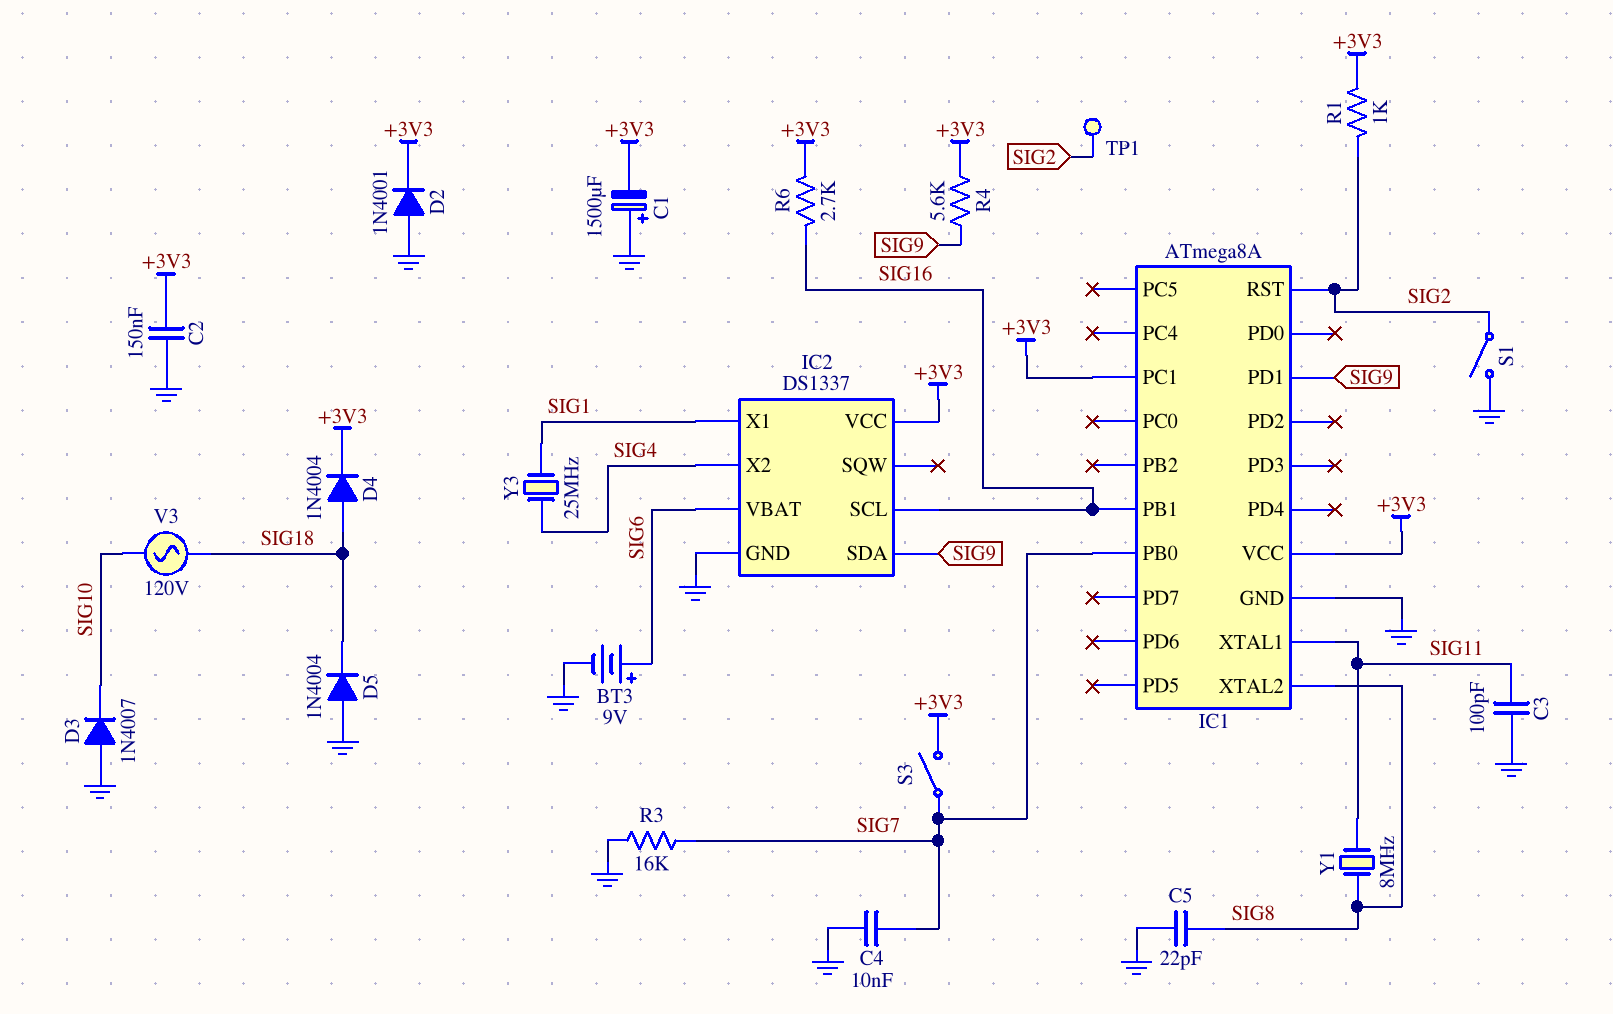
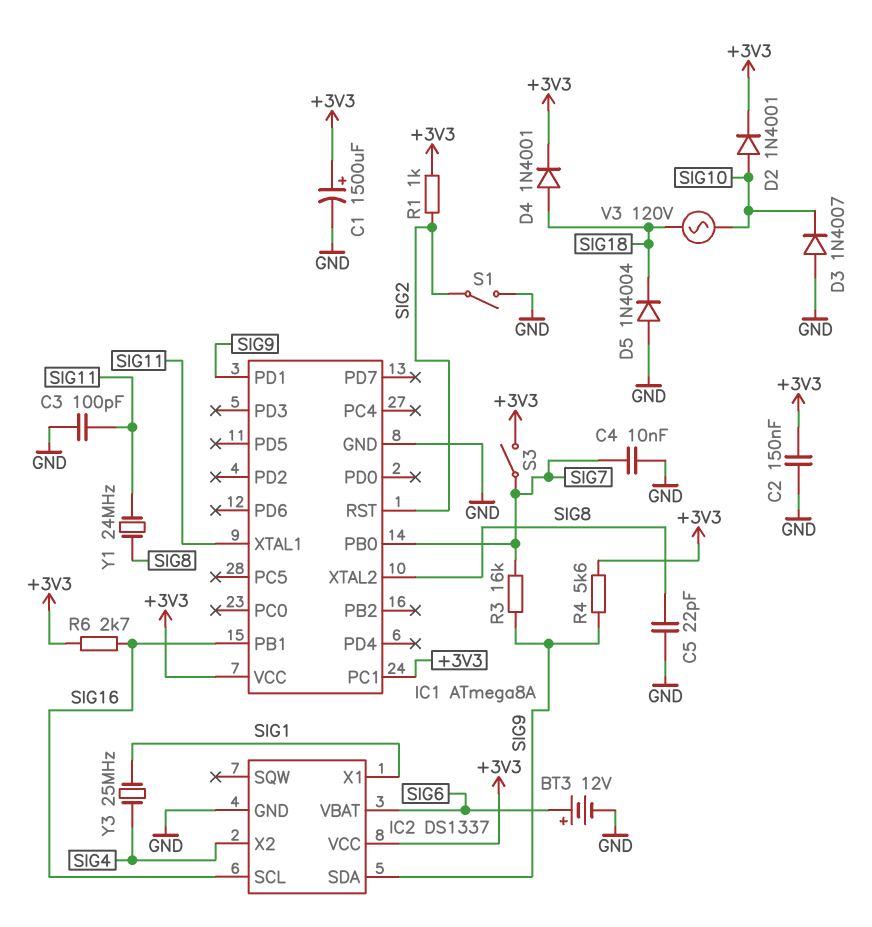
BT3: 9V (plus SIG6, minus GND) -> 12V (plus SIG6, minus GND)
C1: 1500uF (plus GND, minus +3V3) -> 1500uF (plus +3V3, minus GND)
D2: diode 1N4001 (A GND, K +3V3) -> diode 1N4001 (A SIG10, K +3V3)
D4: diode 1N4004 (A SIG18, K +3V3) -> diode 1N4001 (A SIG18, K +3V3)
R3: 16k (GND, SIG7) -> 16k (SIG7, SIG9)
TP1: test point (SIG2) -> none
Y1: 8MHz (SIG8, SIG11) -> 24MHz (SIG8, SIG11)

